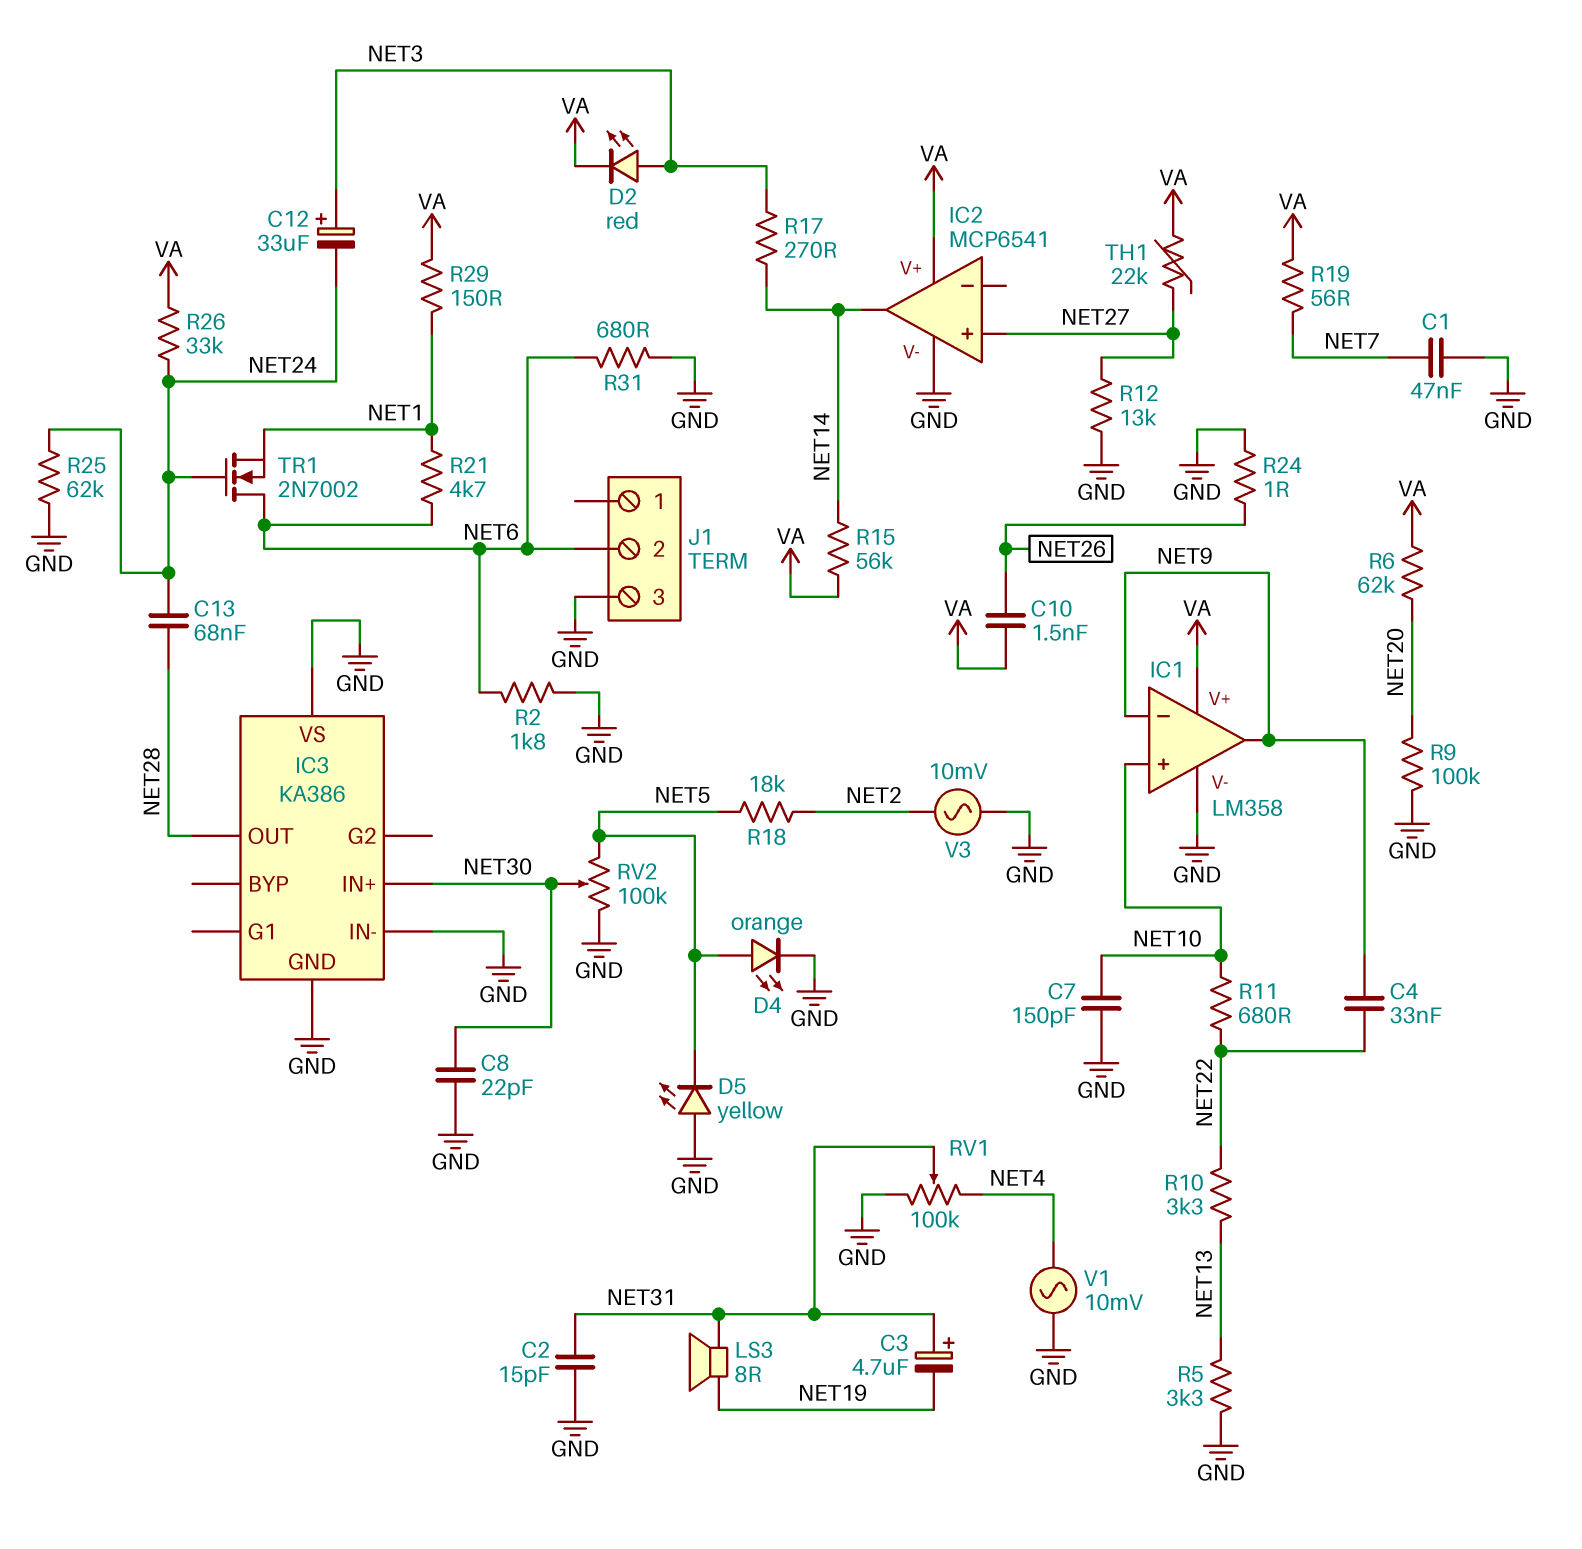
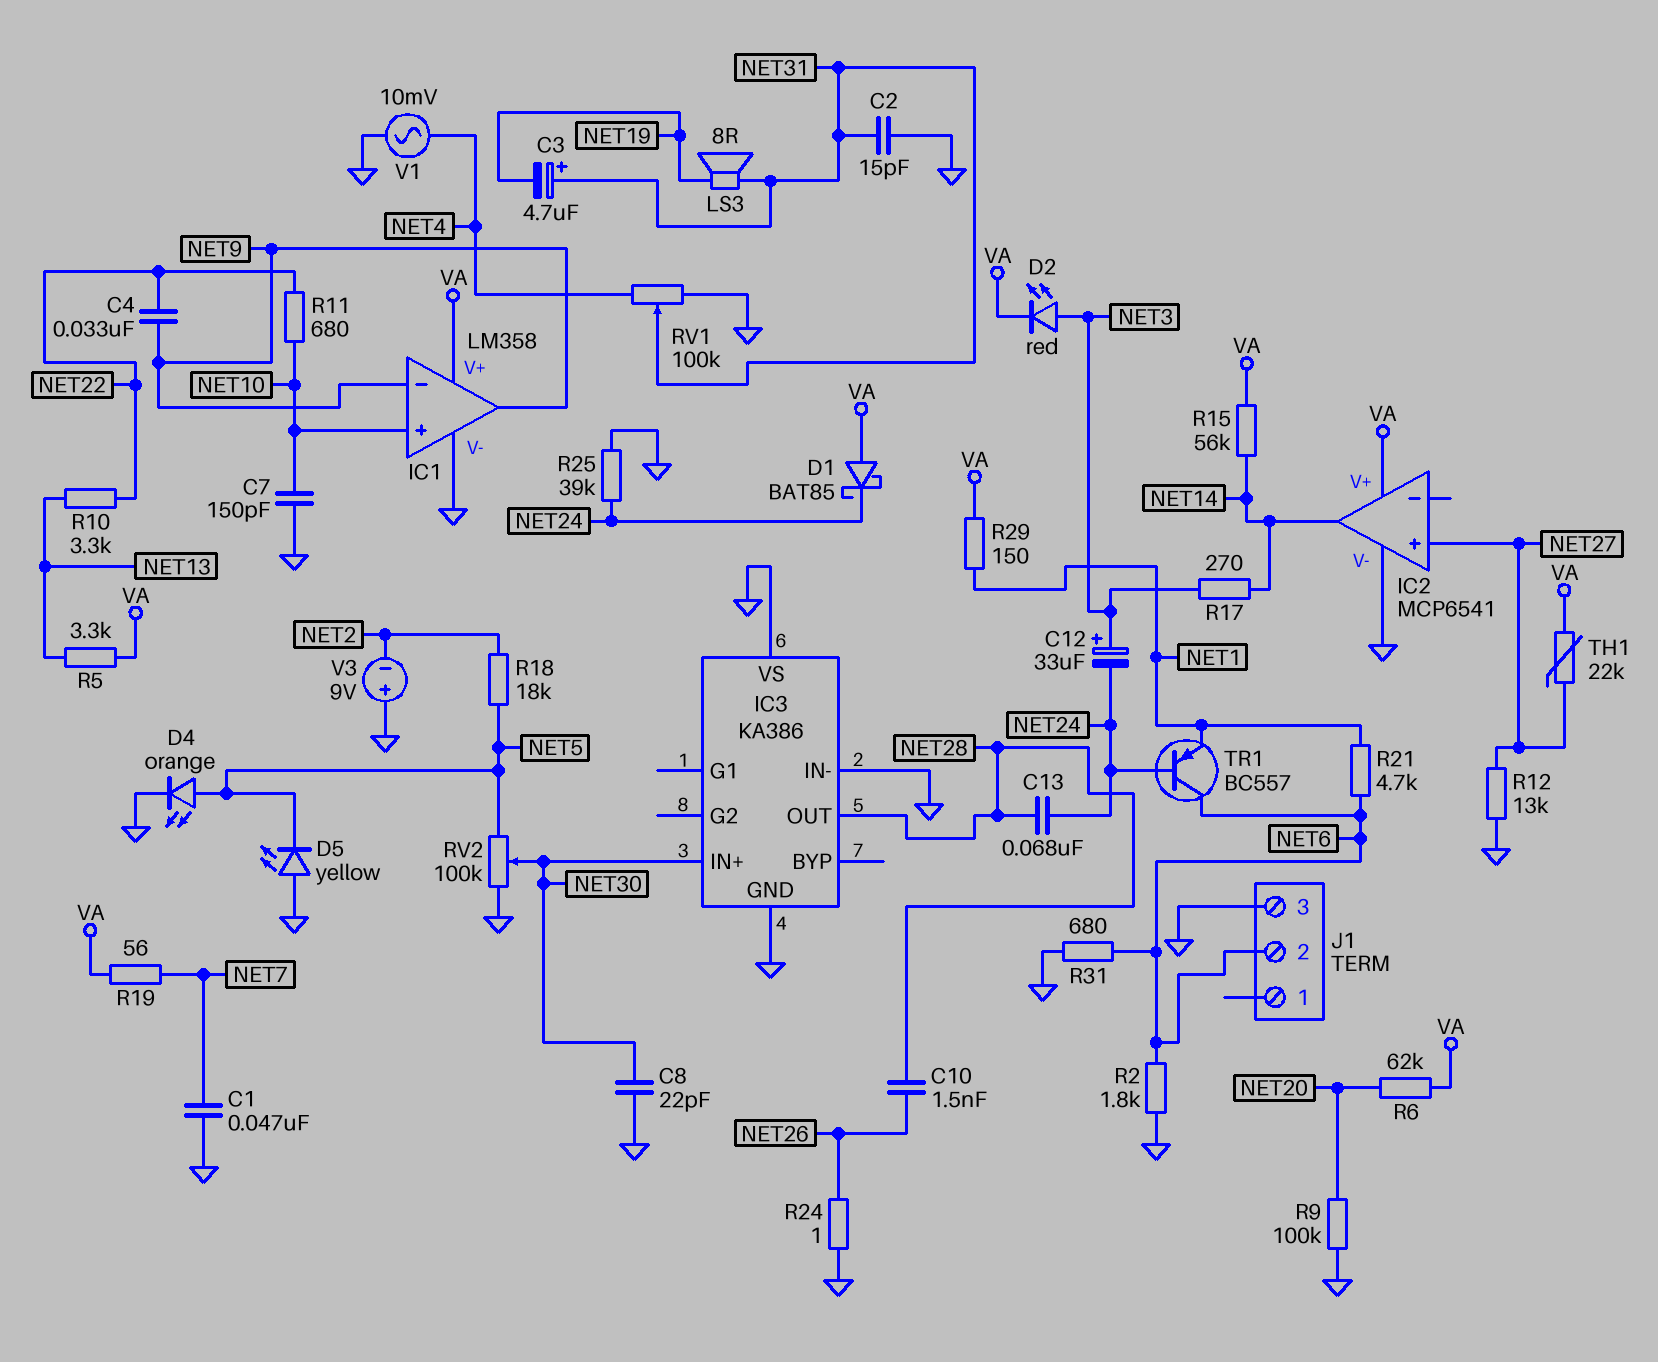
C10: 1.5nF (NET26, VA) -> 1.5nF (NET26, NET28)
D1: none -> schottky BAT85 (A VA, K NET24)
R5: 3.3k (GND, NET13) -> 3.3k (NET13, VA)
R25: 62k (GND, NET24) -> 39k (GND, NET24)
R26: 33k (NET24, VA) -> none
TR1: NMOS 2N7002 (G NET24, D NET6, S NET1) -> PNP BC557 (B NET24, C NET6, E NET1)
V3: AC 10mV (GND, NET2) -> 9V (plus GND, minus NET2)

